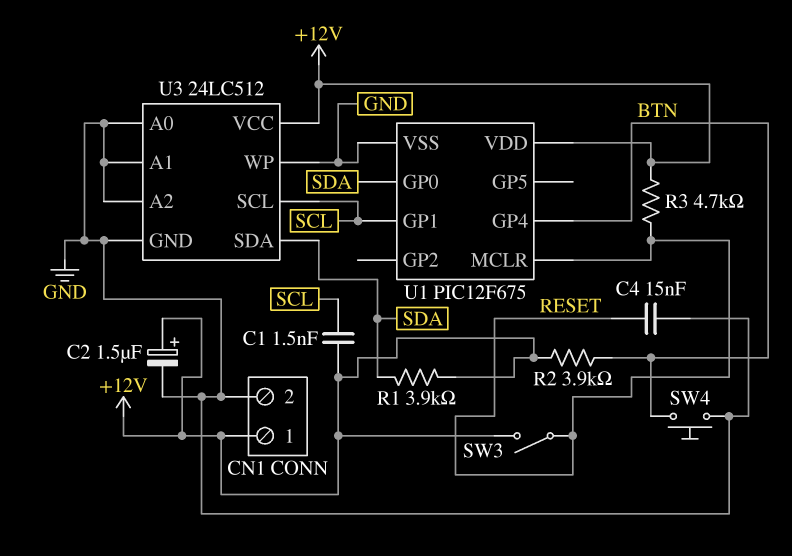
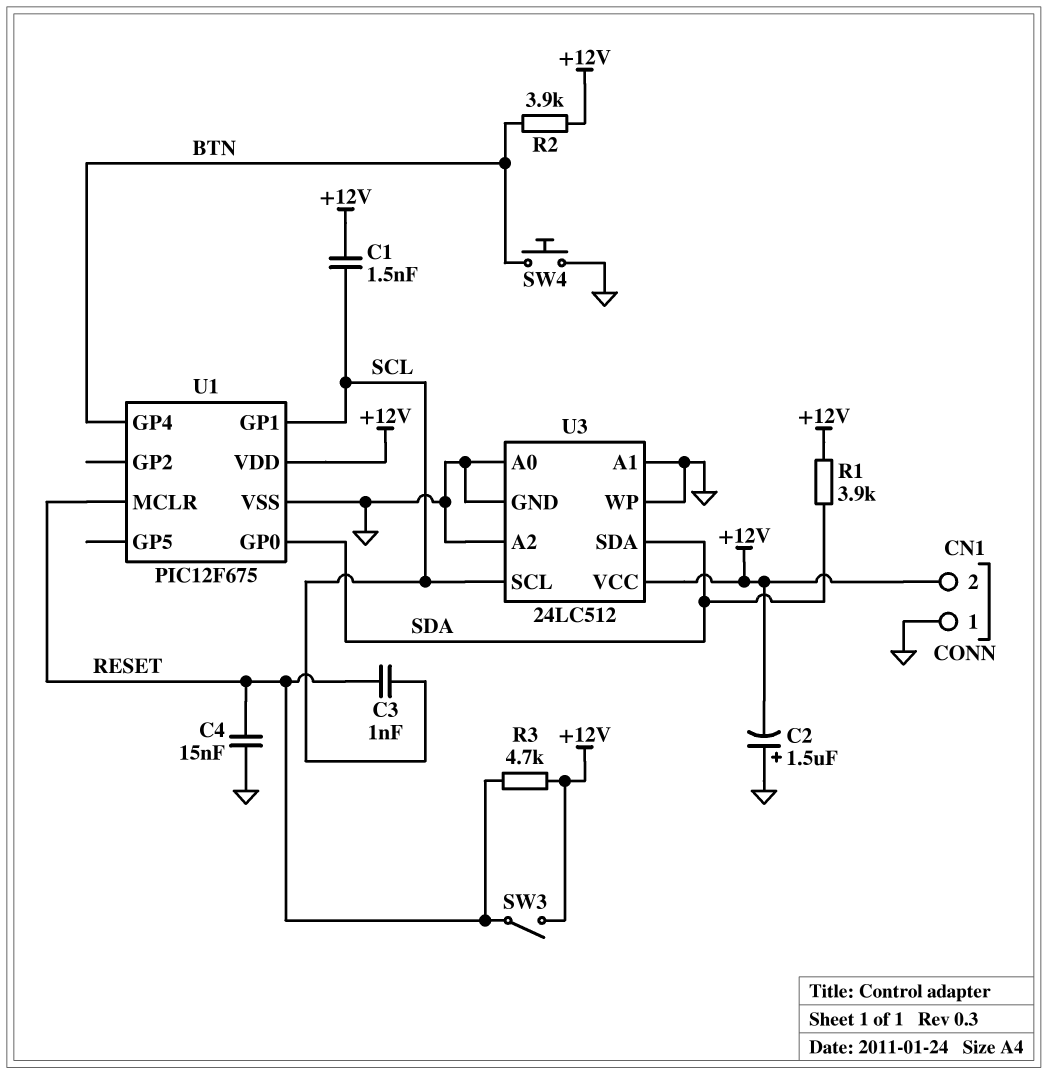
C2: 1.5uF (plus +12V, minus GND) -> 1.5uF (plus GND, minus +12V)
C3: none -> 1nF (RESET, SCL)
CN1 pin 1: +12V -> GND
CN1 pin 2: GND -> +12V

